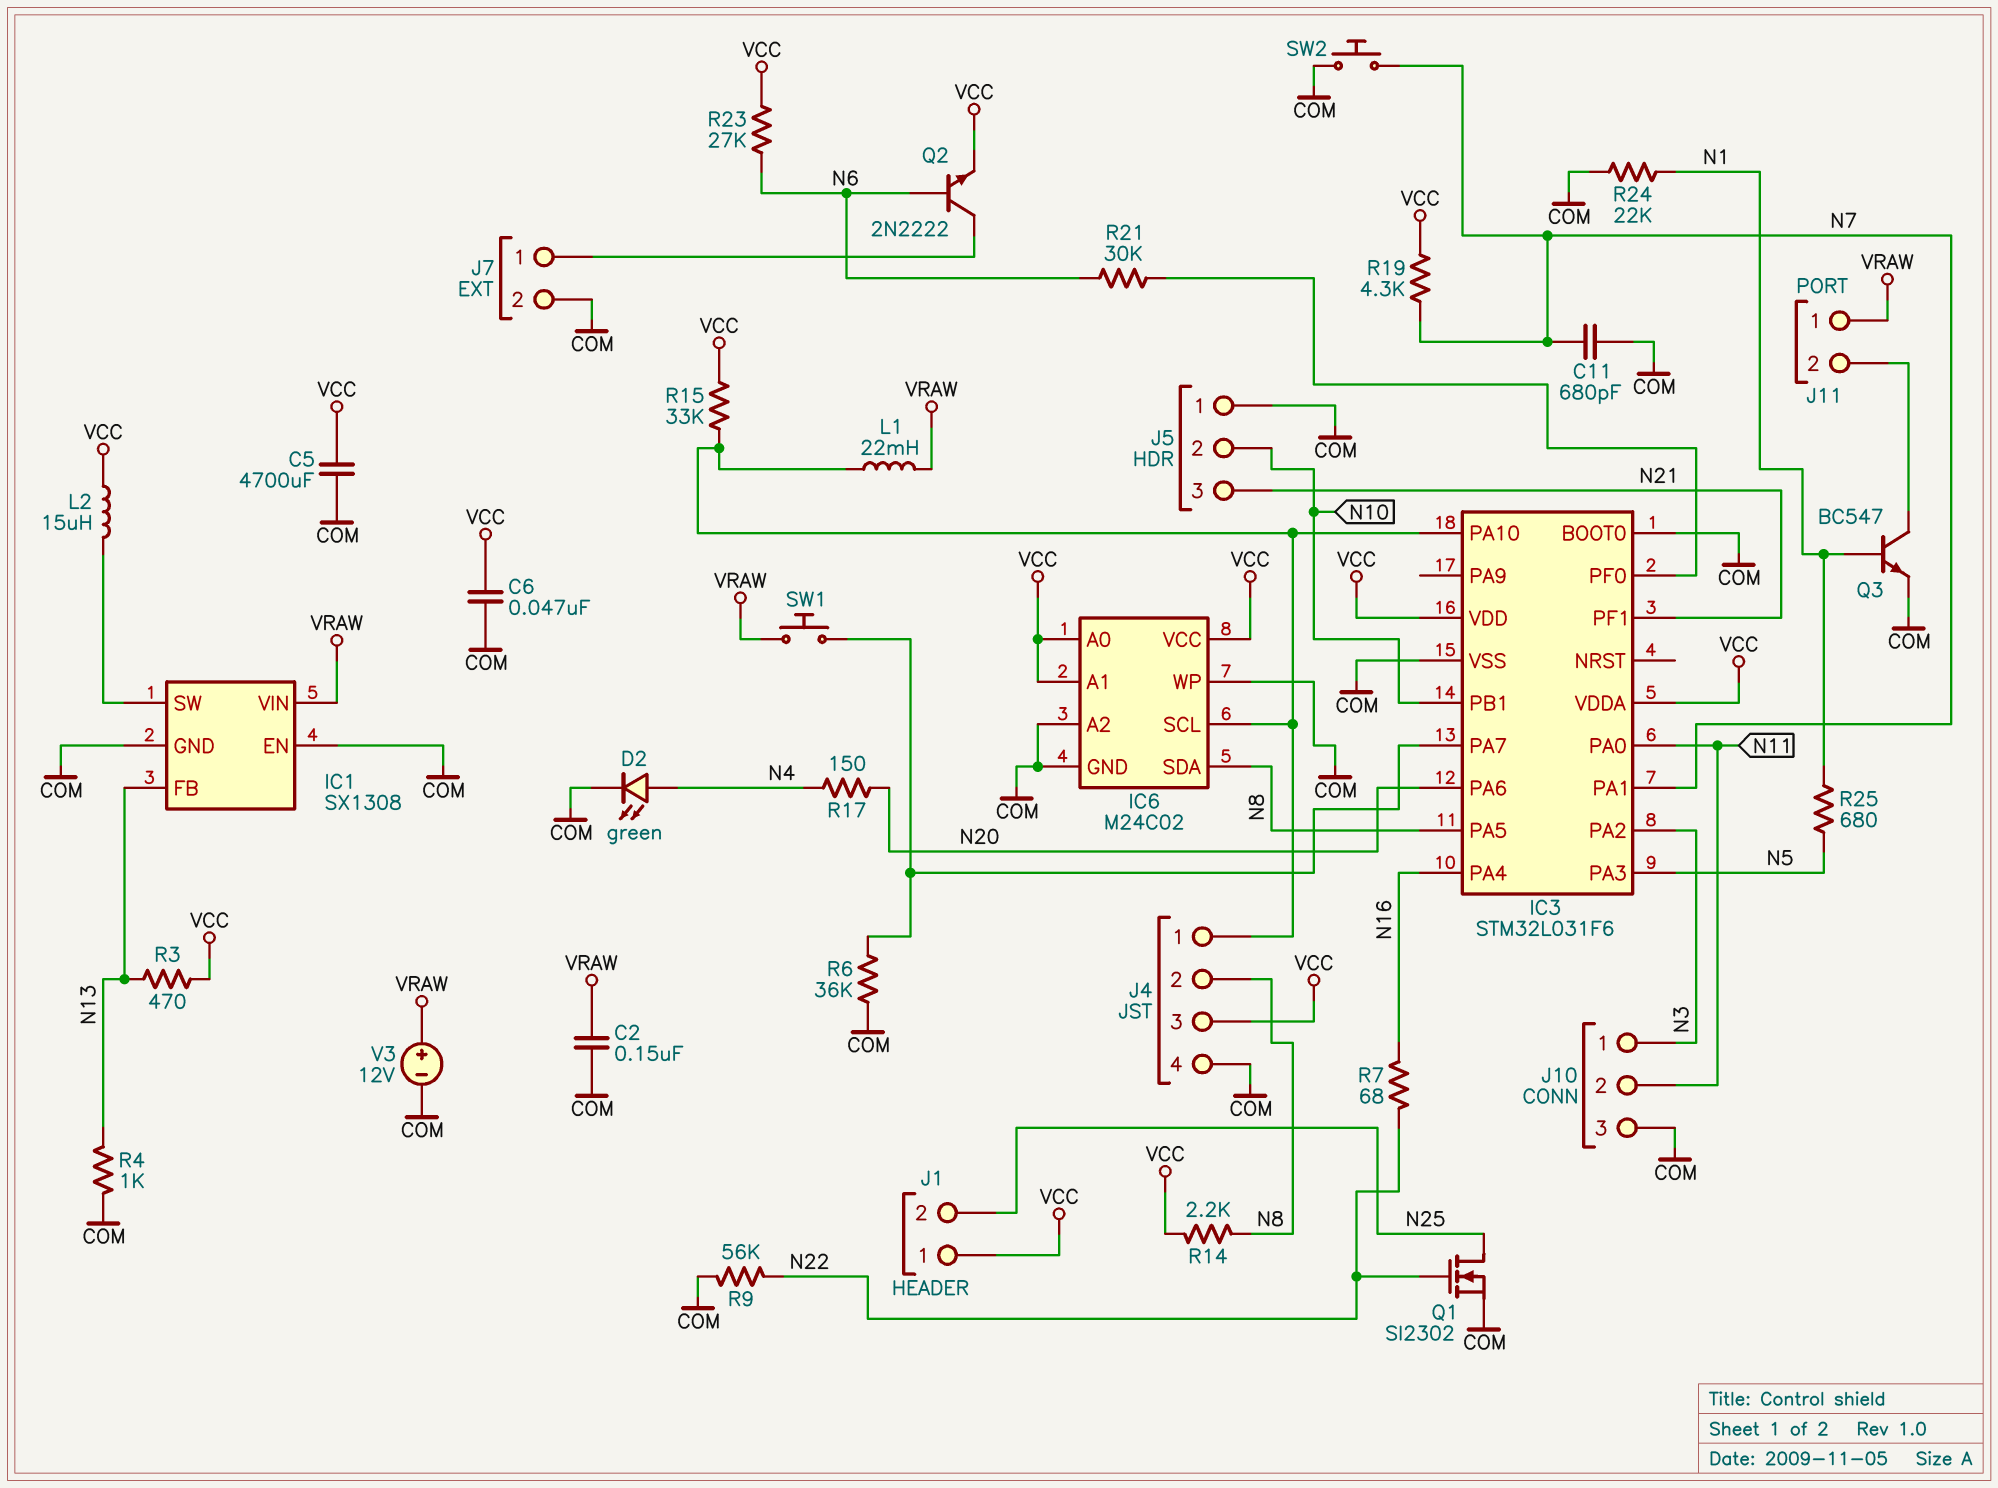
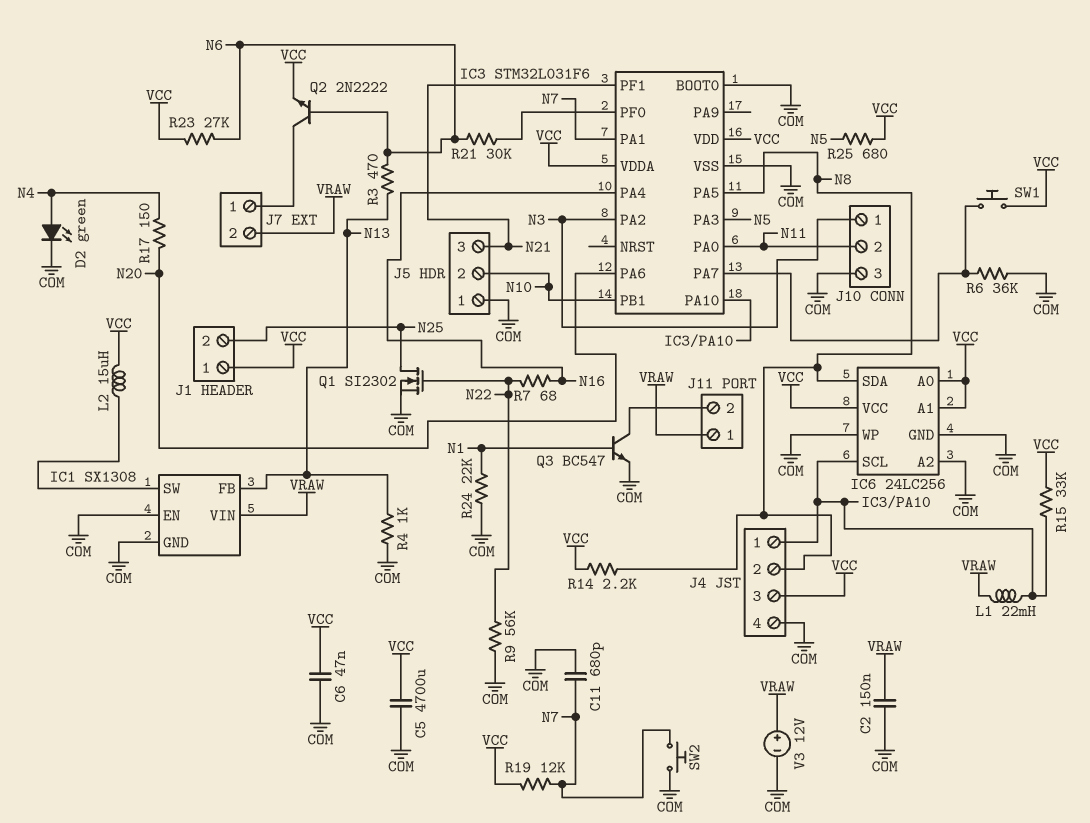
IC6: M24C02 -> 24LC256
J7 pin 2: COM -> VRAW
R3: 470 (N13, VCC) -> 470 (N6, N13)
R19: 4.3k (N7, VCC) -> 12k (N7, VCC)
R25: 680 (N1, N5) -> 680 (N5, VCC)
SW1: button (IC3/PA7, VRAW) -> button (IC3/PA7, VCC)

